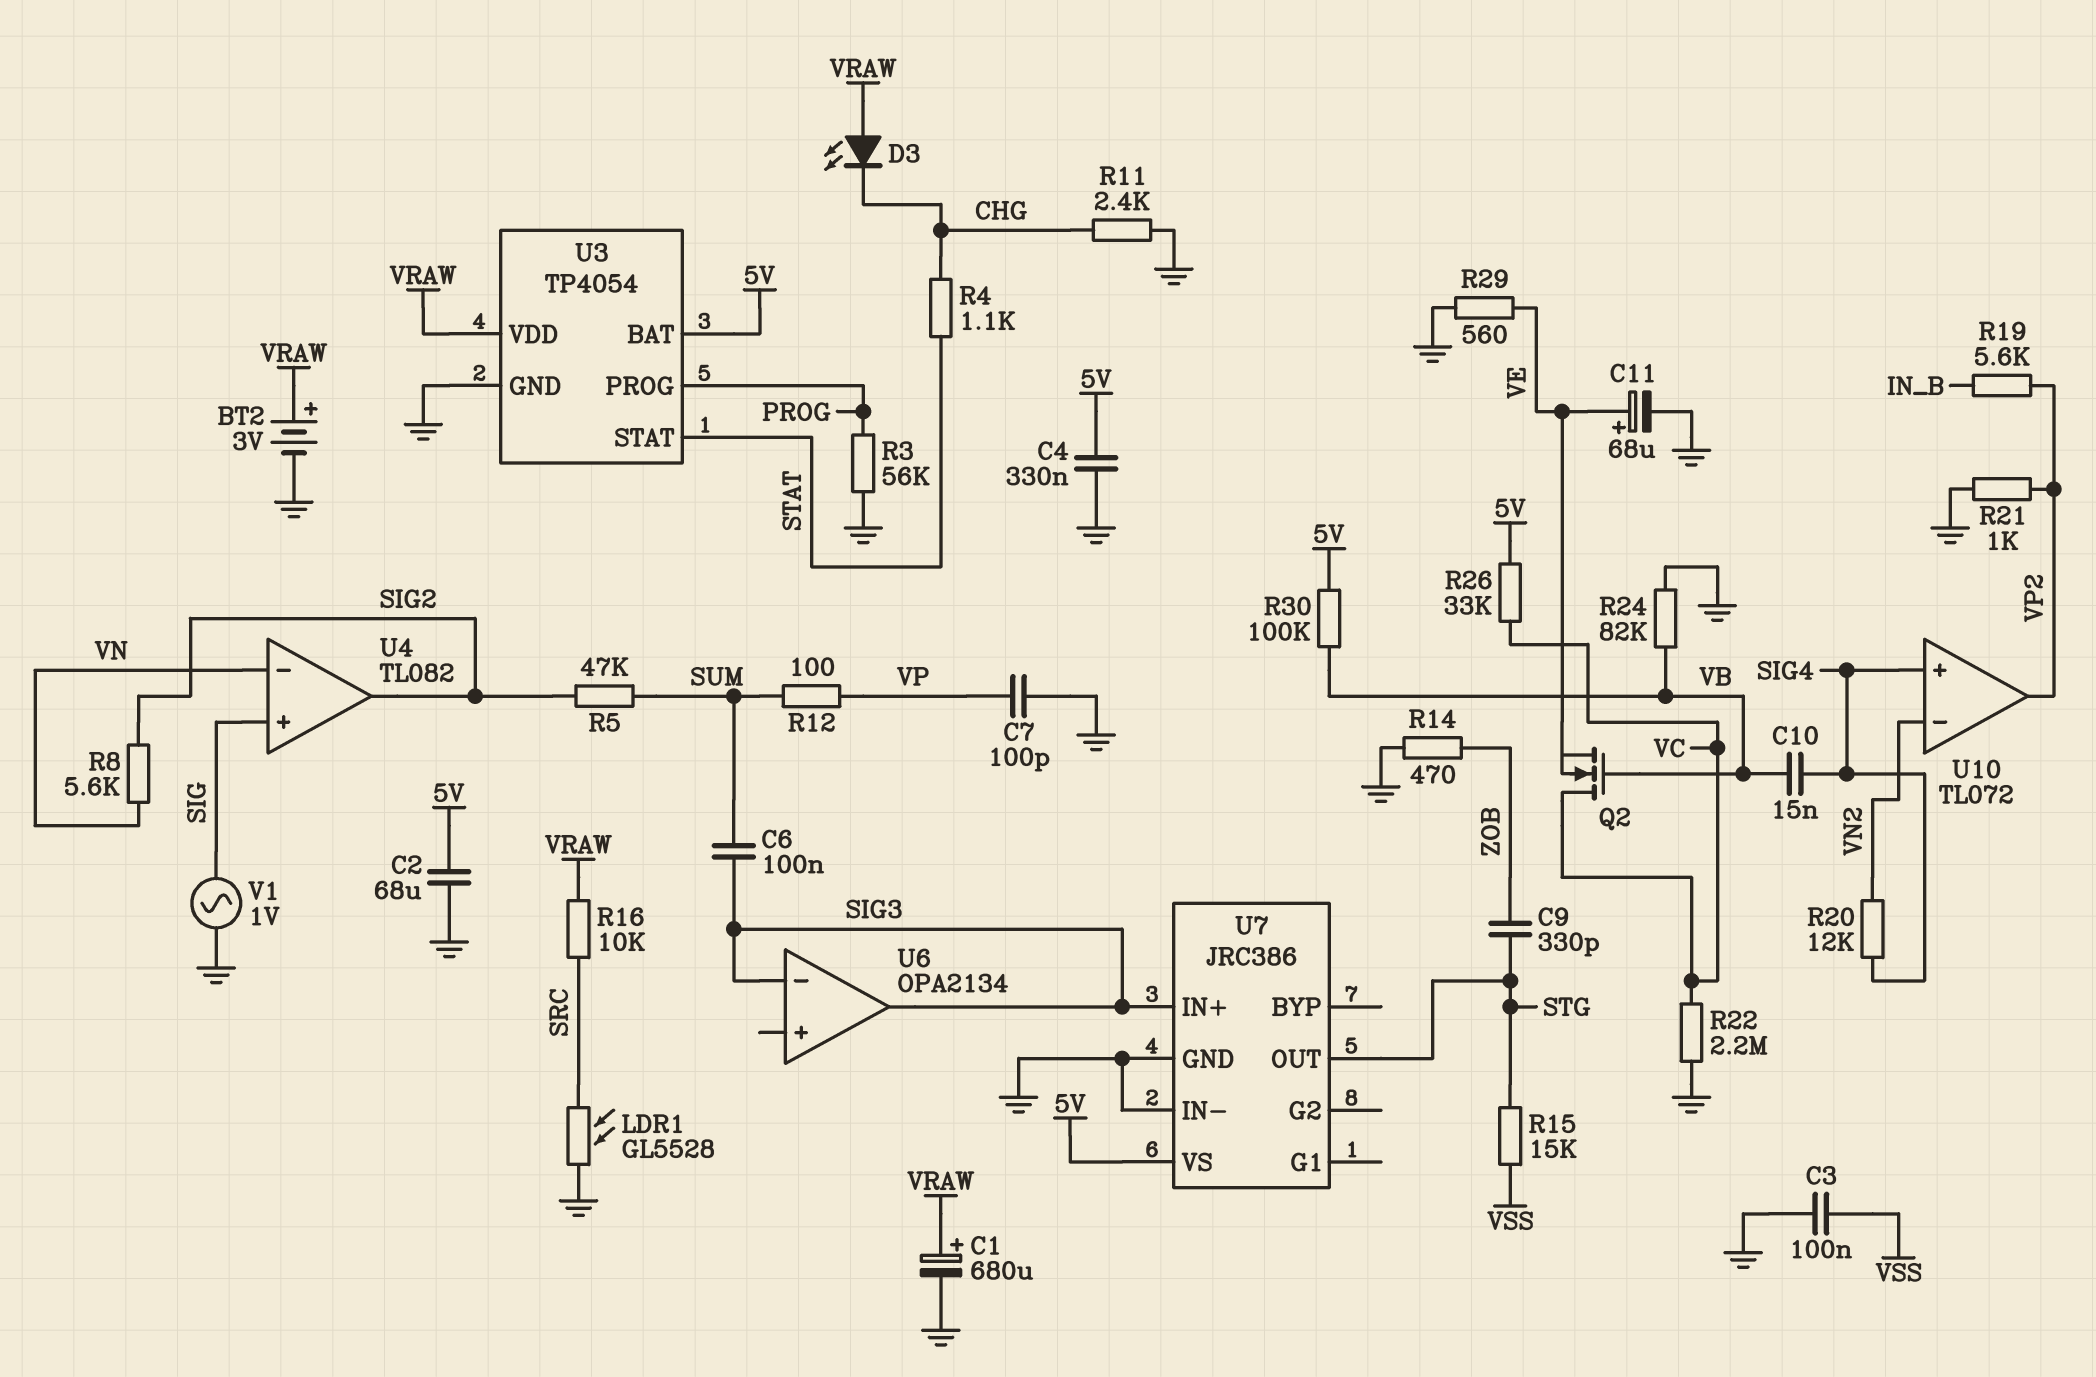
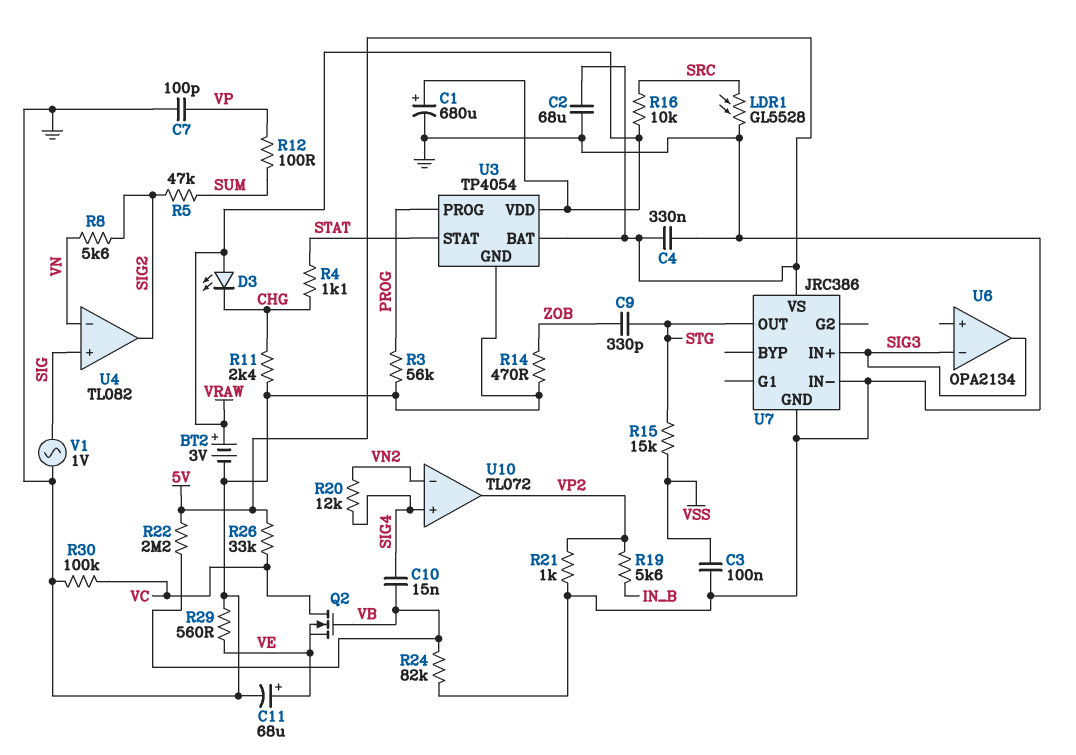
C6: 100nF (SIG3, SUM) -> none
R22: 2.2M (GND, VC) -> 2.2M (5V, VB)
R30: 100k (5V, VB) -> 100k (GND, VC)

